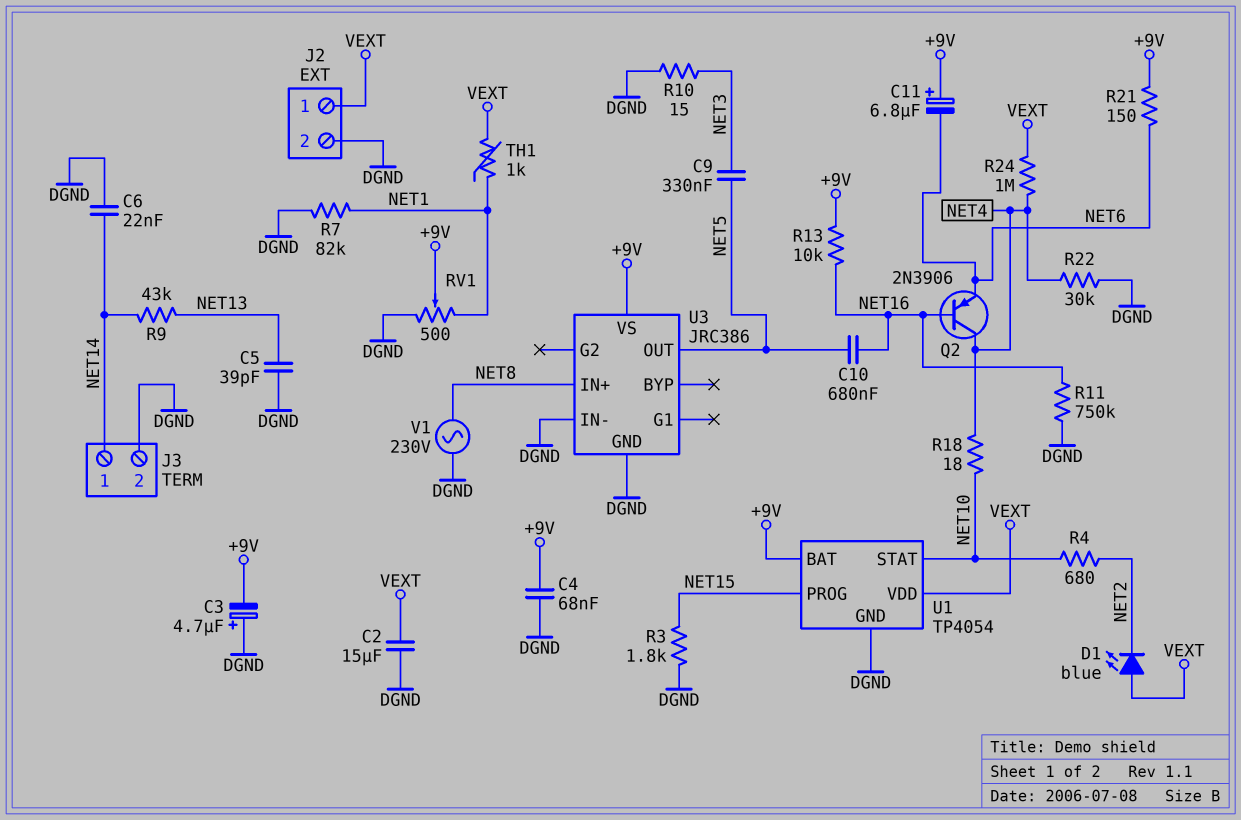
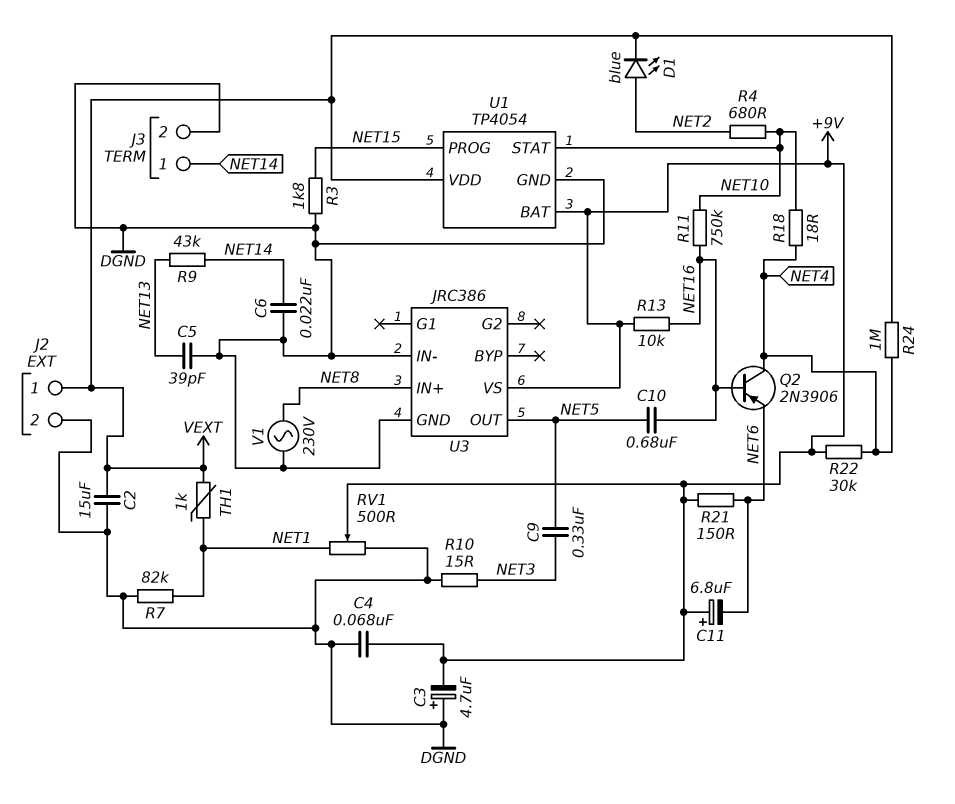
D1: LED blue (A VEXT, K NET2) -> LED blue (A NET2, K VEXT)
R11: 750k (DGND, NET16) -> 750k (NET10, NET16)
R22: 30k (DGND, NET4) -> 30k (+9V, NET4)

